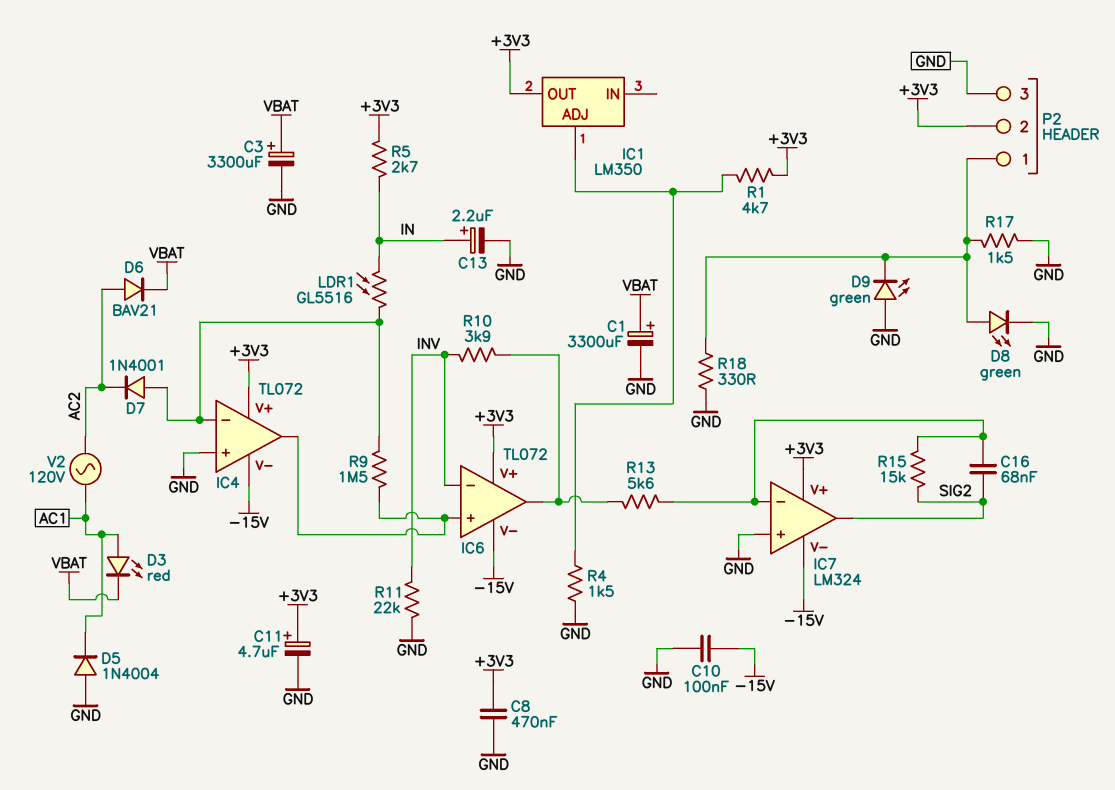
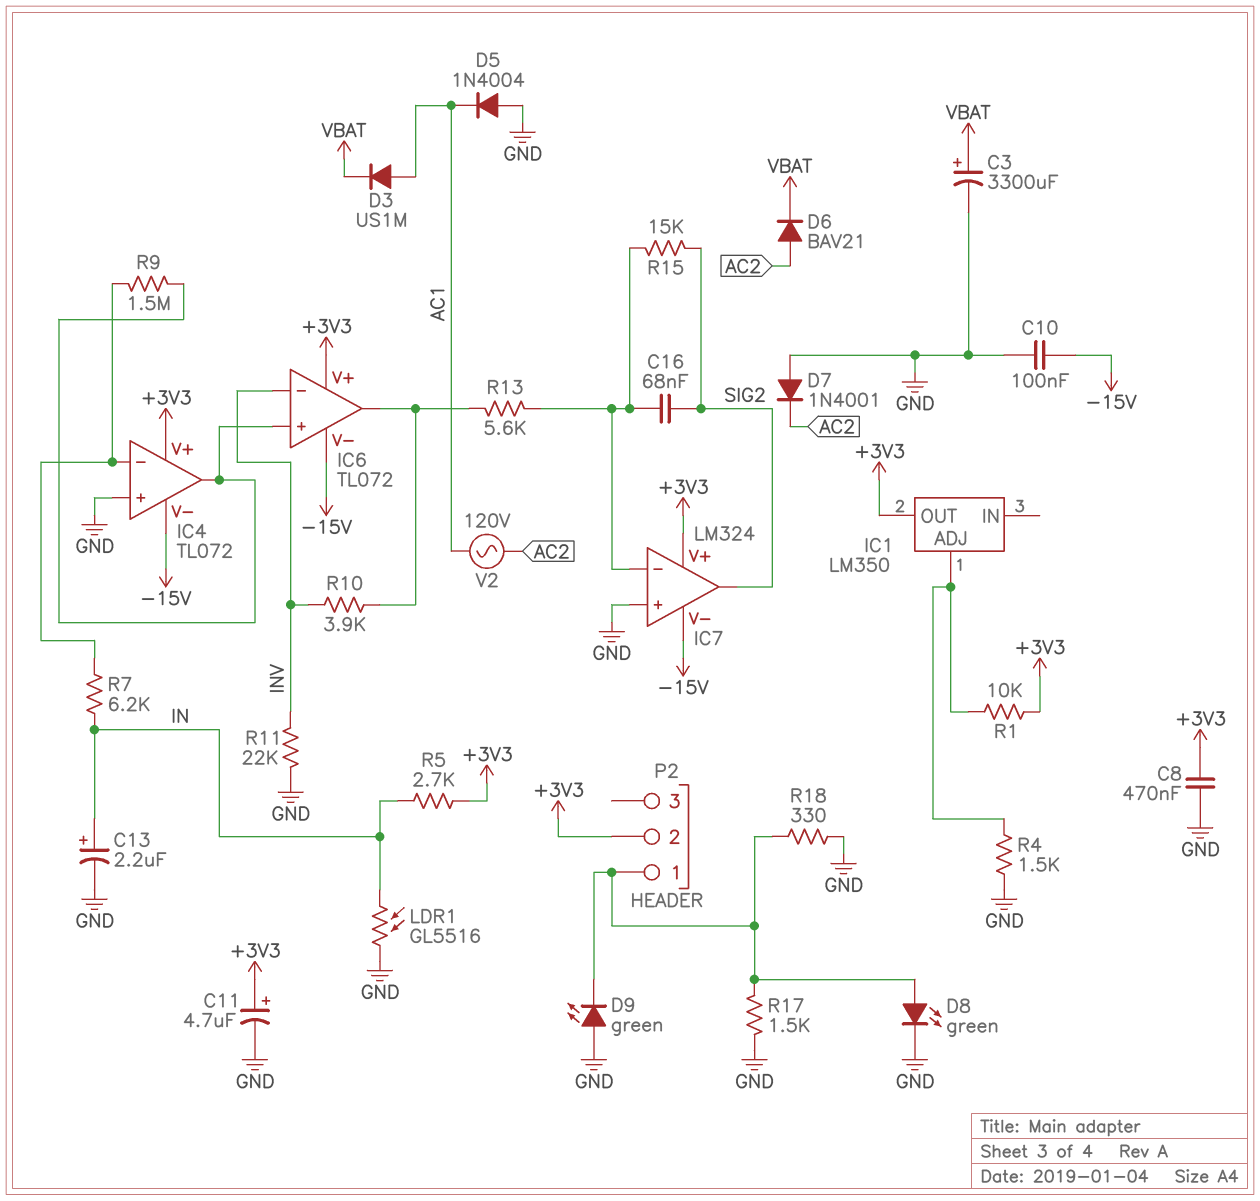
C1: 3300uF (plus VBAT, minus GND) -> none
D3: LED red (A AC1, K VBAT) -> diode US1M (A AC1, K VBAT)
D7: diode 1N4001 (A IC4/in-, K AC2) -> diode 1N4001 (A GND, K AC2)
LDR1: GL5516 (IC4/in-, IN) -> GL5516 (GND, IN)
P2 pin 3: GND -> none
R1: 4.7k (+3V3, IC1/ADJ) -> 10k (+3V3, IC1/ADJ)
R7: none -> 6.2k (IC4/in-, IN)

